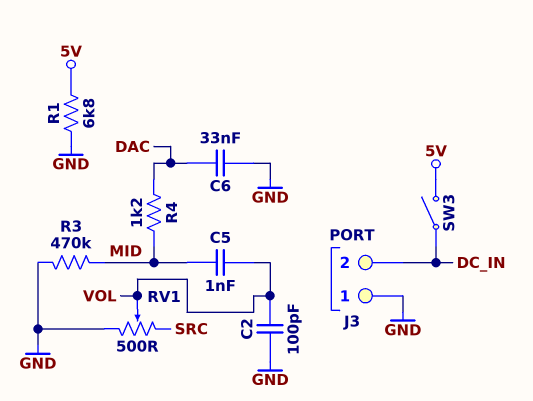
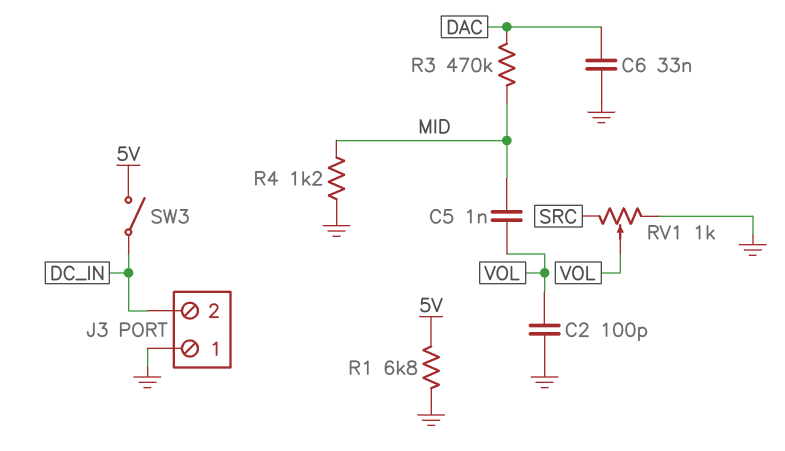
R3: 470k (GND, MID) -> 470k (DAC, MID)
R4: 1.2k (DAC, MID) -> 1.2k (GND, MID)
RV1: 500 (GND, SRC, wiper VOL) -> 1k (GND, SRC, wiper VOL)

